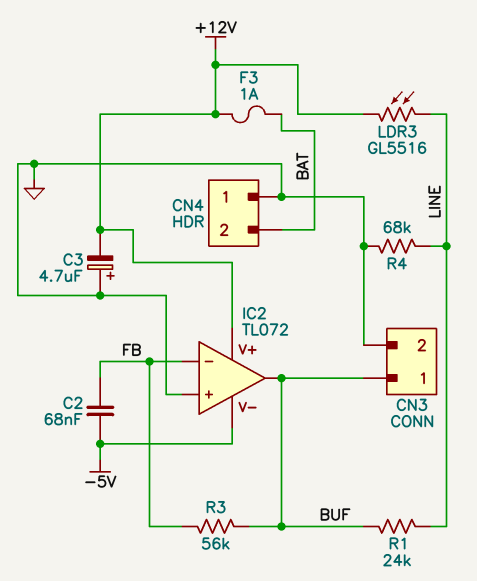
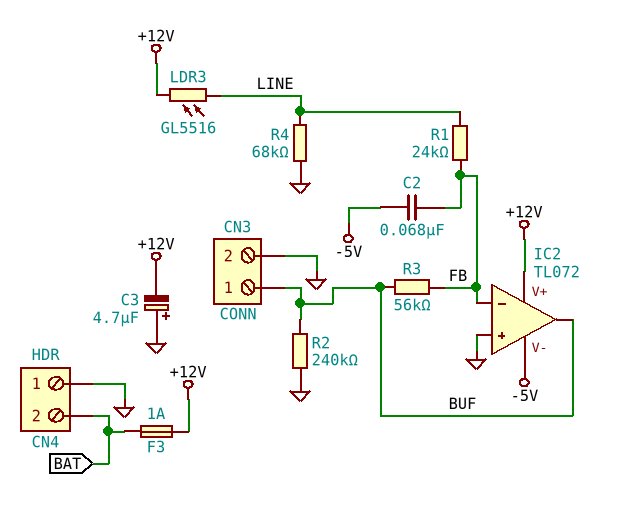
R1: 24k (BUF, LINE) -> 24k (FB, LINE)
R2: none -> 240k (BUF, GND)

